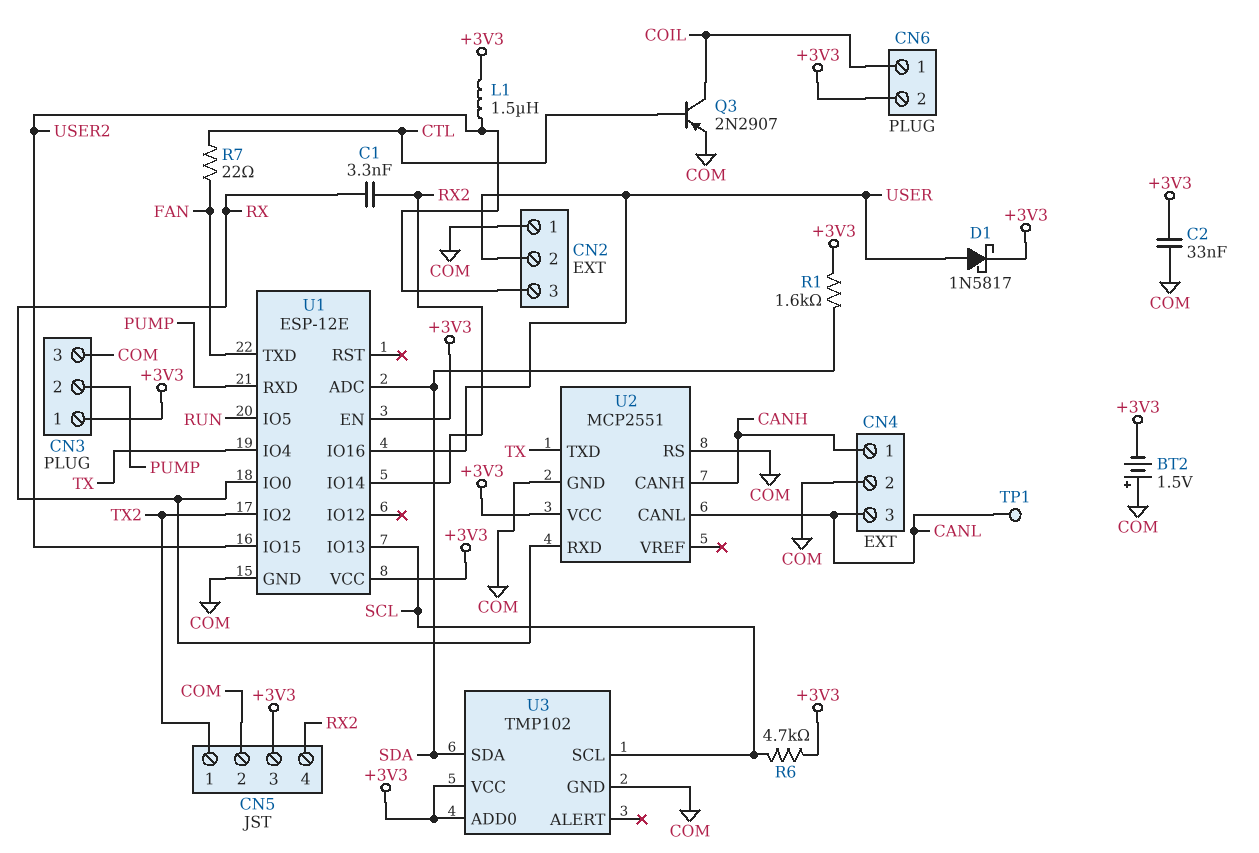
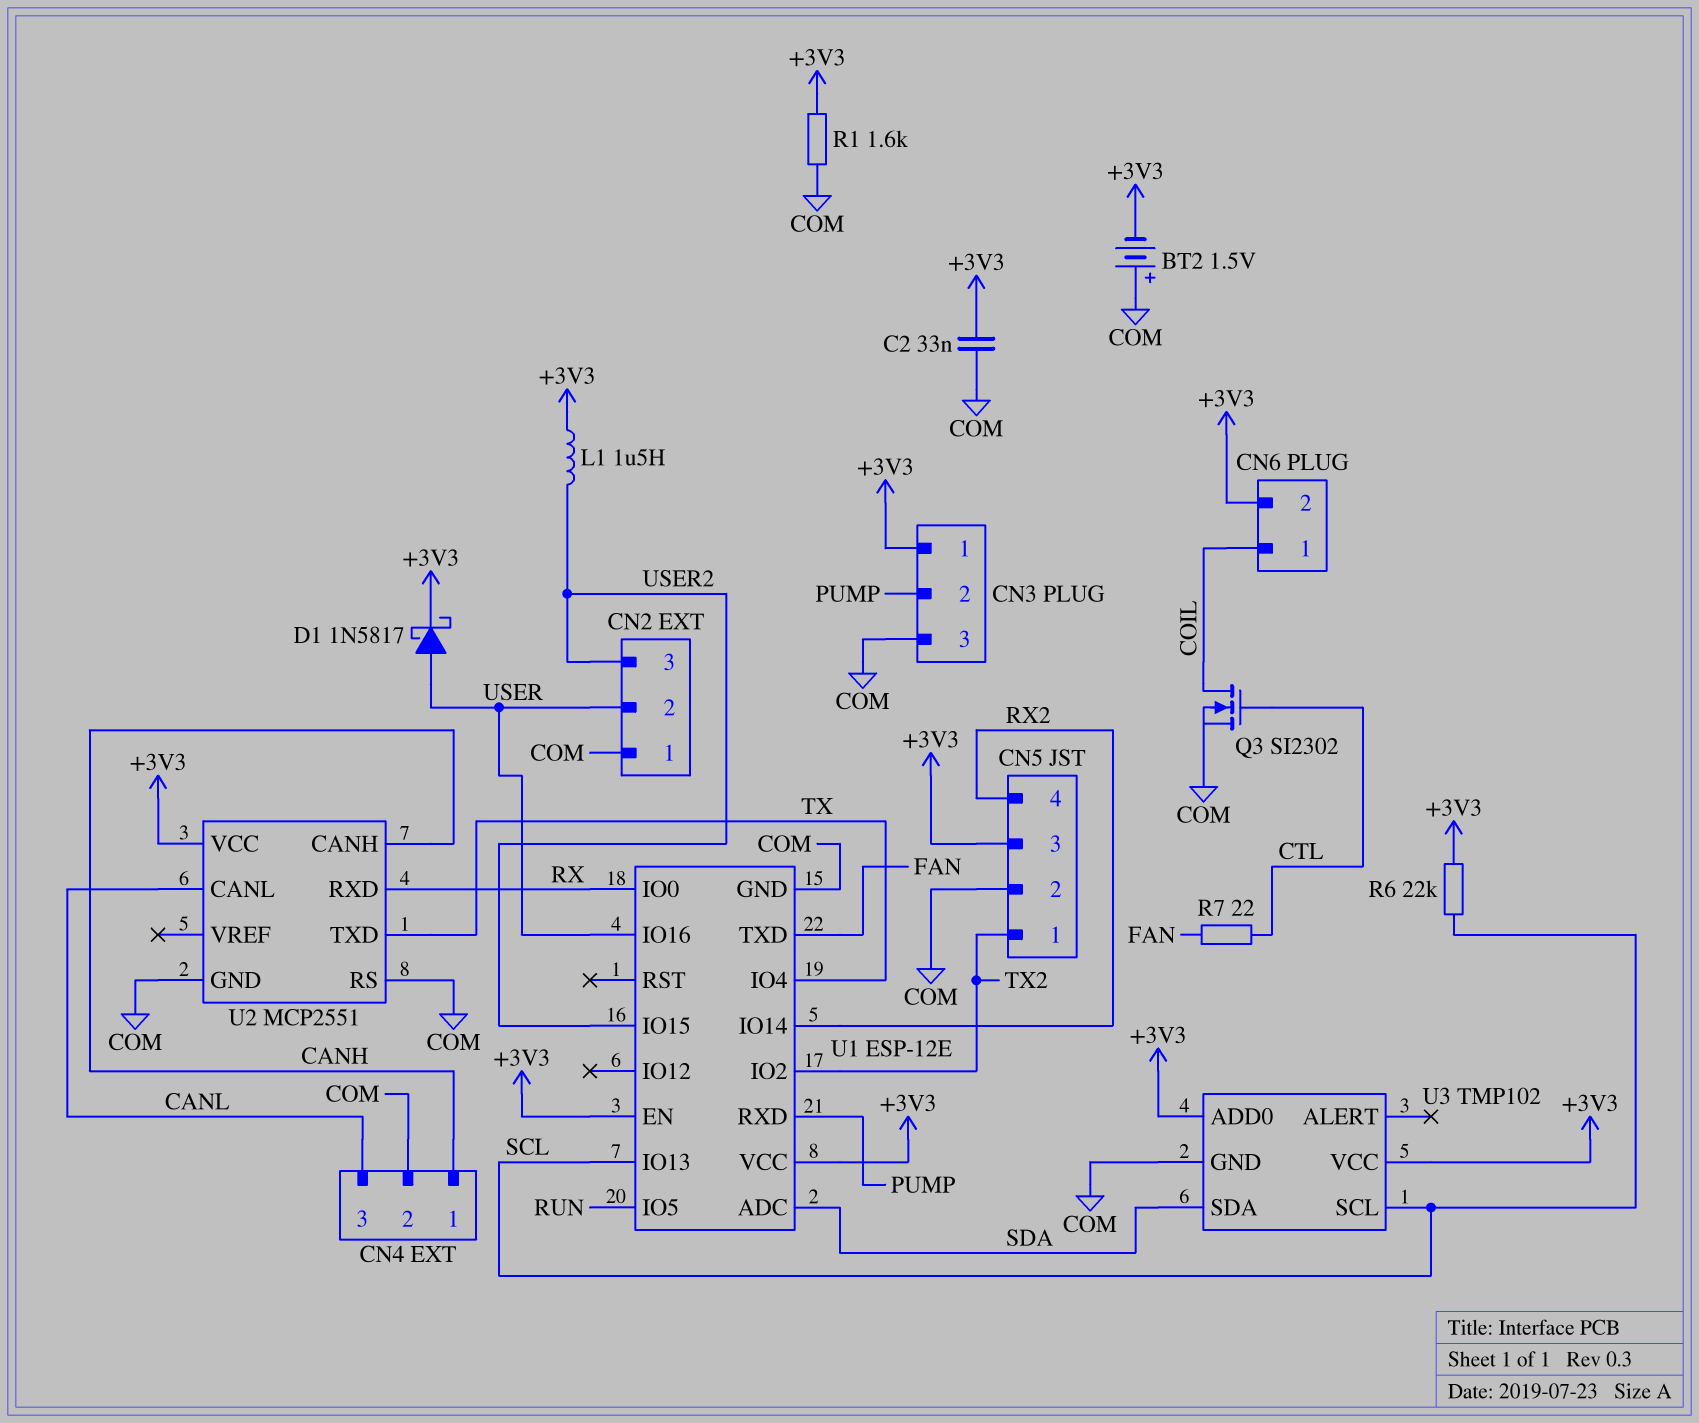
C1: 3.3nF (RX, RX2) -> none
Q3: PNP 2N2907 (B CTL, C COIL, E COM) -> NMOS SI2302 (G CTL, D COIL, S COM)
R1: 1.6k (+3V3, SDA) -> 1.6k (+3V3, COM)
R6: 4.7k (+3V3, SCL) -> 22k (+3V3, SCL)
TP1: test point (CANL) -> none

